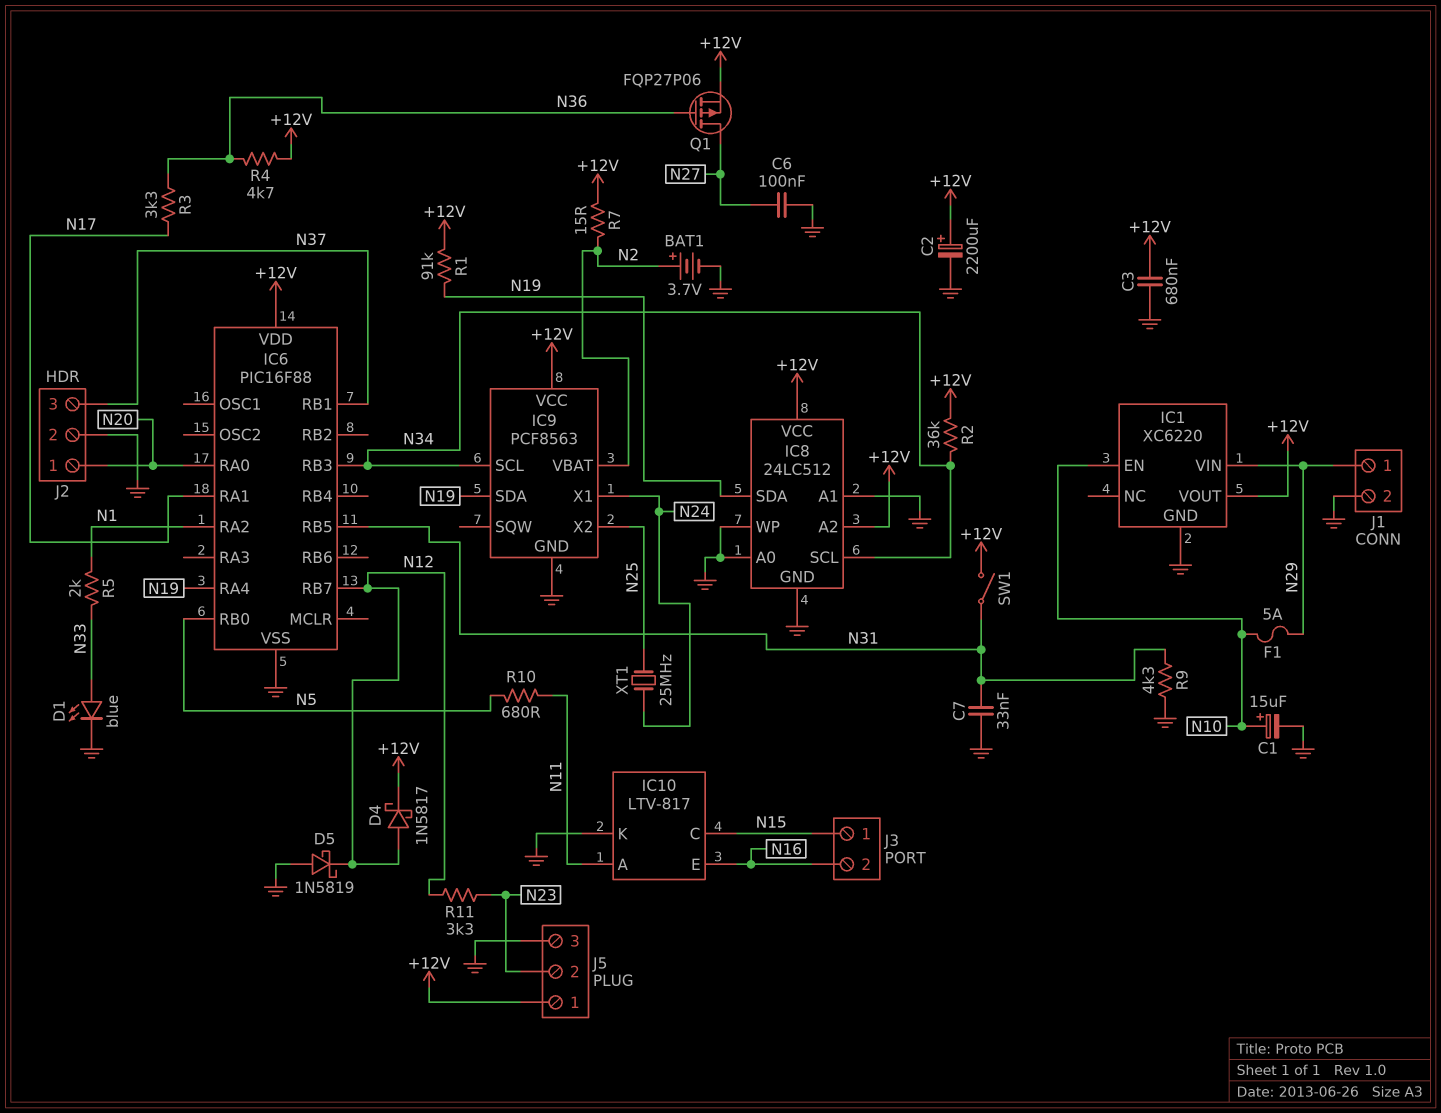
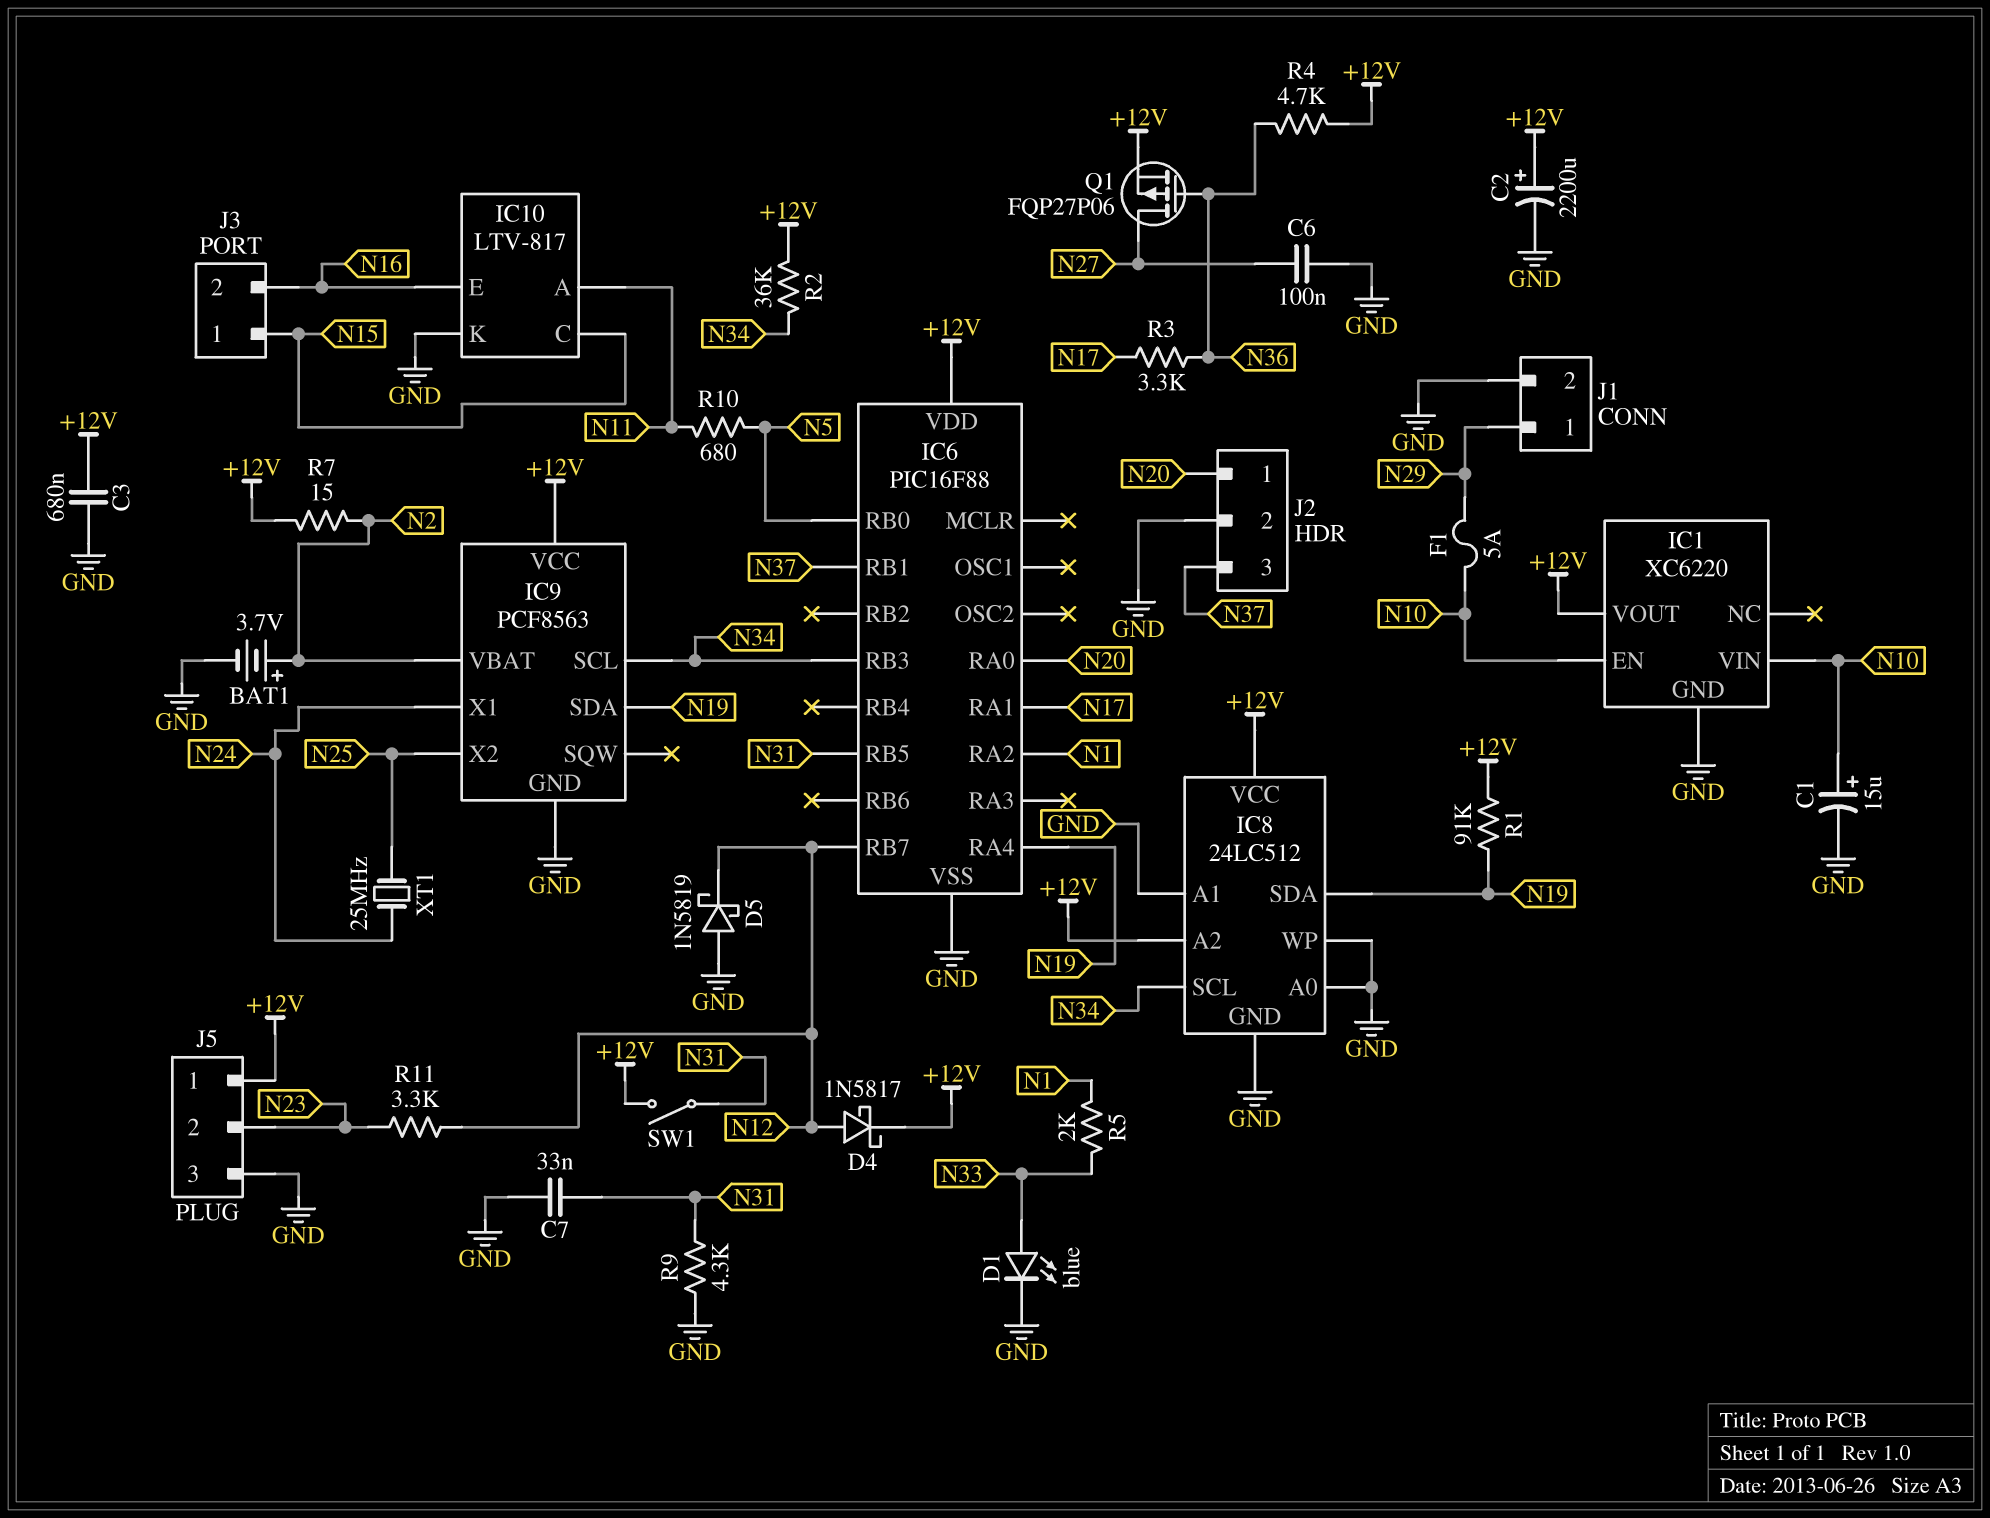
IC1 pin VIN: N29 -> N10

